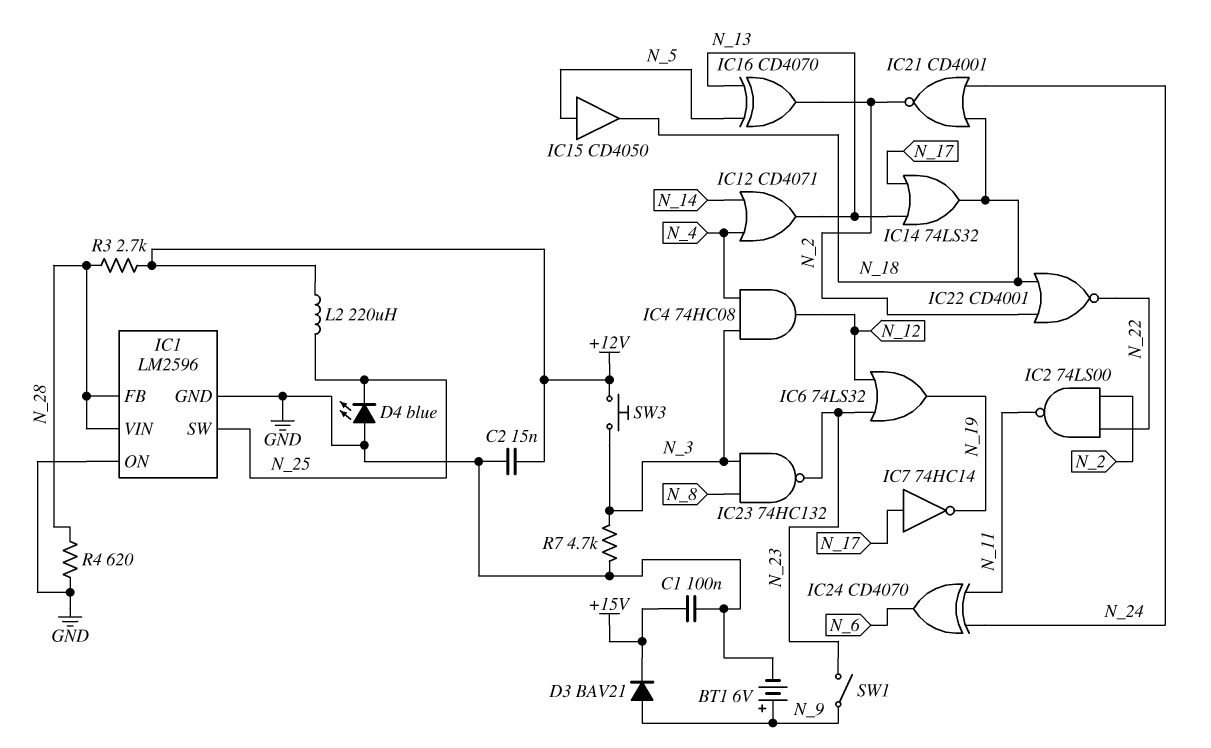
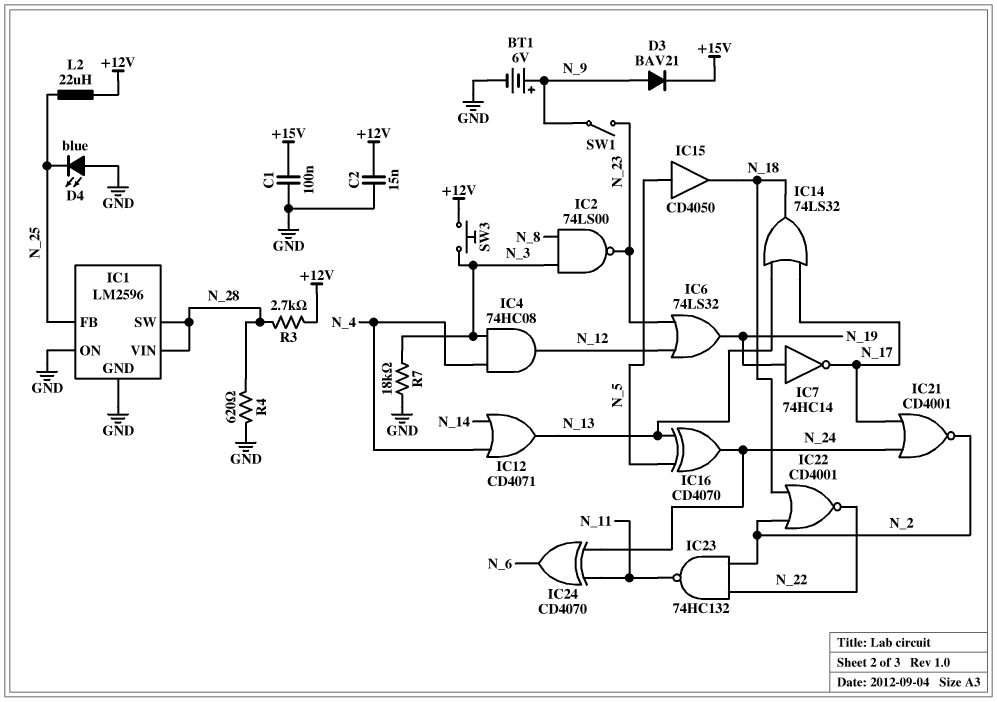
IC1 pin FB: N_28 -> N_25
IC1 pin SW: N_25 -> N_28
IC2: NAND 74LS00 (in N_2, in N_22, out N_11) -> NAND 74LS00 (in N_3, in N_8, out N_23)
IC7: NOT 74HC14 (in N_17, out N_19) -> NOT 74HC14 (in N_19, out N_17)
IC16: XOR CD4070 (in N_5, in N_13, out N_2) -> XOR CD4070 (in N_5, in N_13, out N_24)
IC21: NOR CD4001 (in N_18, in N_24, out N_2) -> NOR CD4001 (in N_17, in N_24, out N_2)
IC23: NAND 74HC132 (in N_3, in N_8, out N_23) -> NAND 74HC132 (in N_2, in N_22, out N_11)
L2: 220uH (+12V, N_25) -> 22uH (+12V, N_25)
R7: 4.7k (GND, N_3) -> 18k (GND, N_3)

